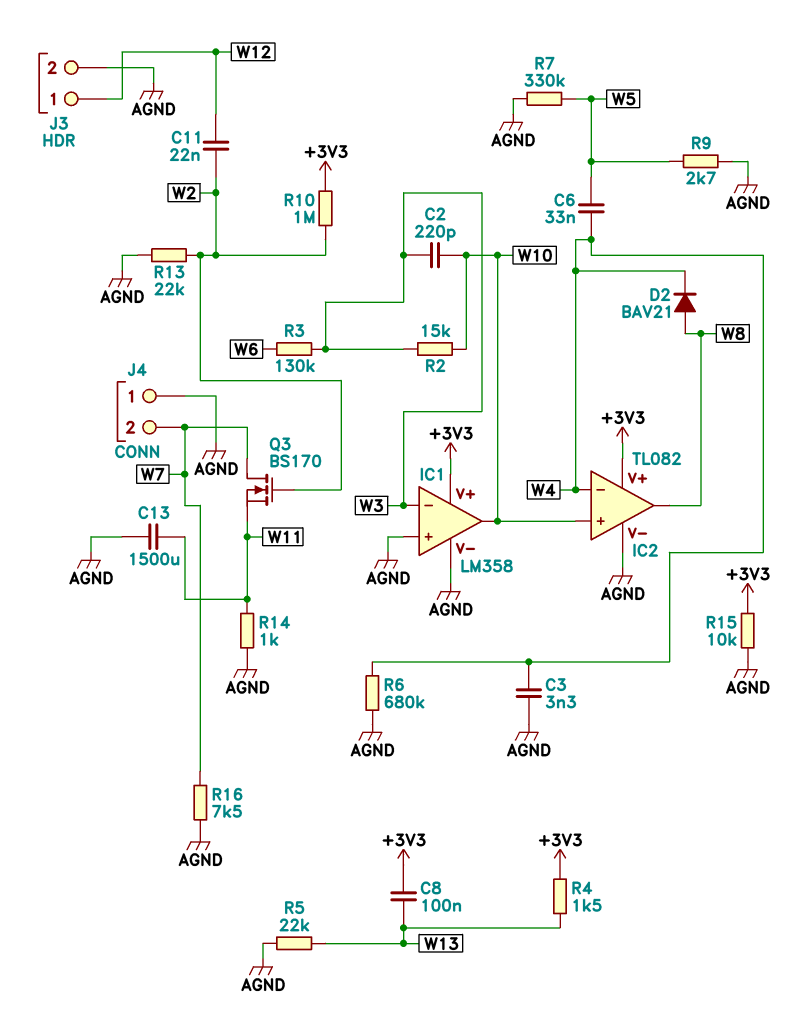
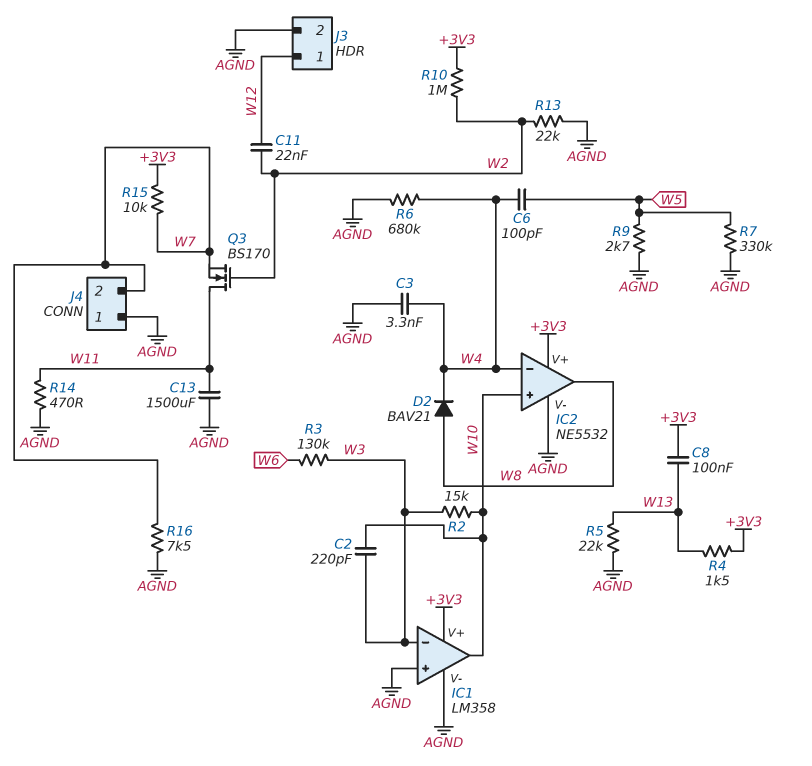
C6: 33nF (W4, W5) -> 100pF (W4, W5)
IC2: TL082 -> NE5532
Q3: NMOS BS170 (G W2, D W7, S W11) -> NMOS BS170 (G W2, D W11, S W7)
R14: 1k (AGND, W11) -> 470 (AGND, W11)
R15: 10k (+3V3, AGND) -> 10k (+3V3, W7)

